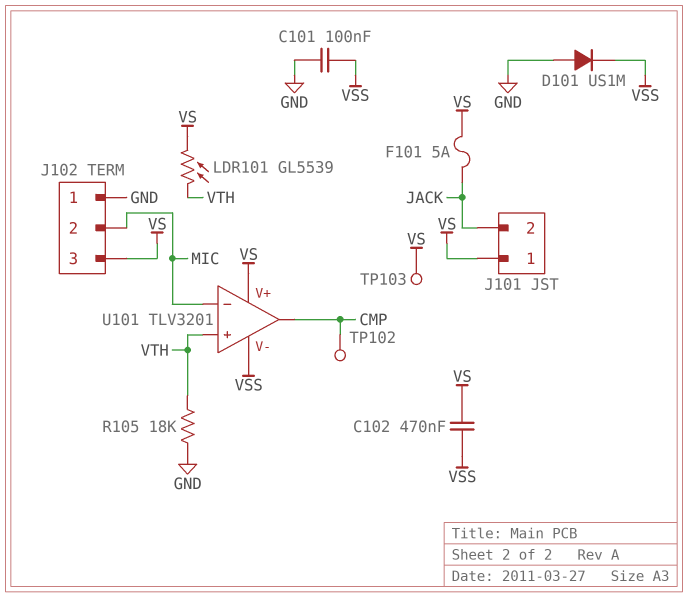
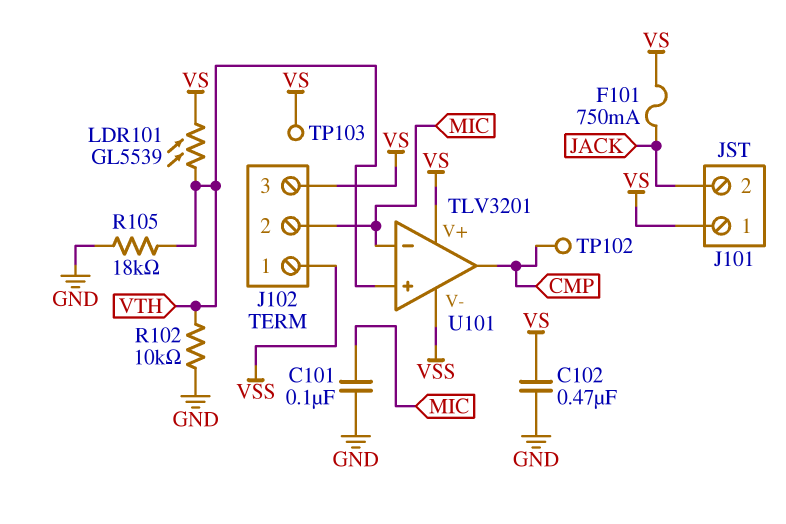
C101: 100nF (GND, VSS) -> 100nF (GND, MIC)
C102: 470nF (VS, VSS) -> 470nF (GND, VS)
D101: diode US1M (A GND, K VSS) -> none
F101: 5A (JACK, VS) -> 750mA (JACK, VS)
J102 pin 1: GND -> VSS
R102: none -> 10k (GND, VTH)

